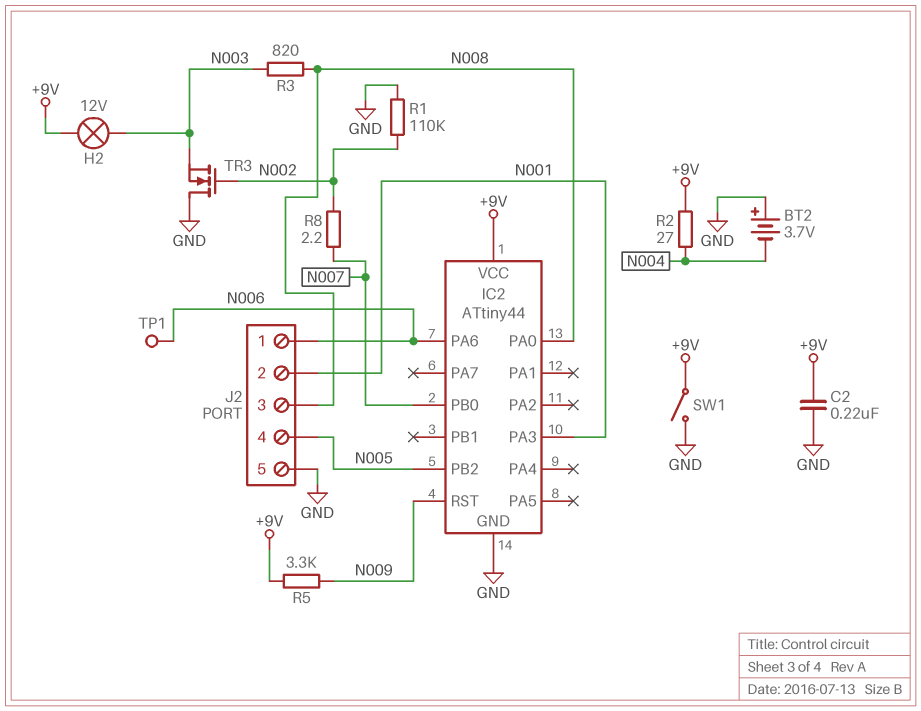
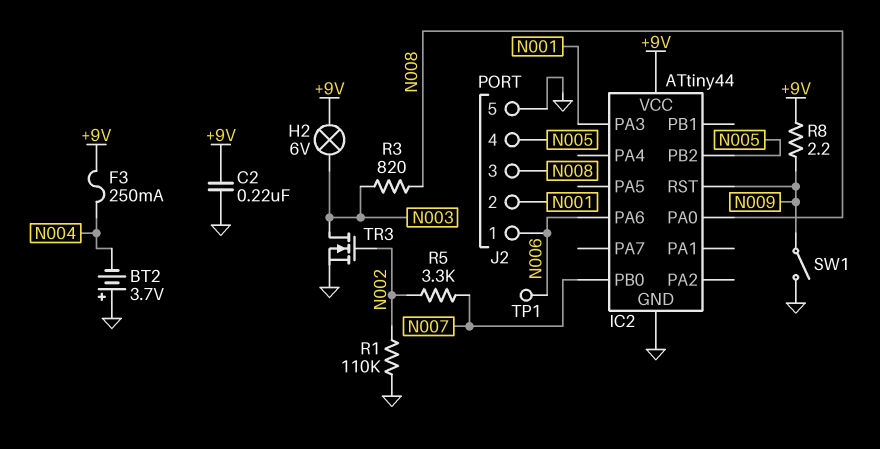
F3: none -> 250mA (+9V, N004)
H2: lamp 12V (+9V, N003) -> lamp 6V (+9V, N003)
R2: 27 (+9V, N004) -> none
R5: 3.3k (+9V, N009) -> 3.3k (N002, N007)
R8: 2.2 (N002, N007) -> 2.2 (+9V, N009)
SW1: switch (+9V, GND) -> switch (GND, N009)
TR3: NMOS (G N002, D GND, S N003) -> NMOS (G N002, D N003, S GND)

